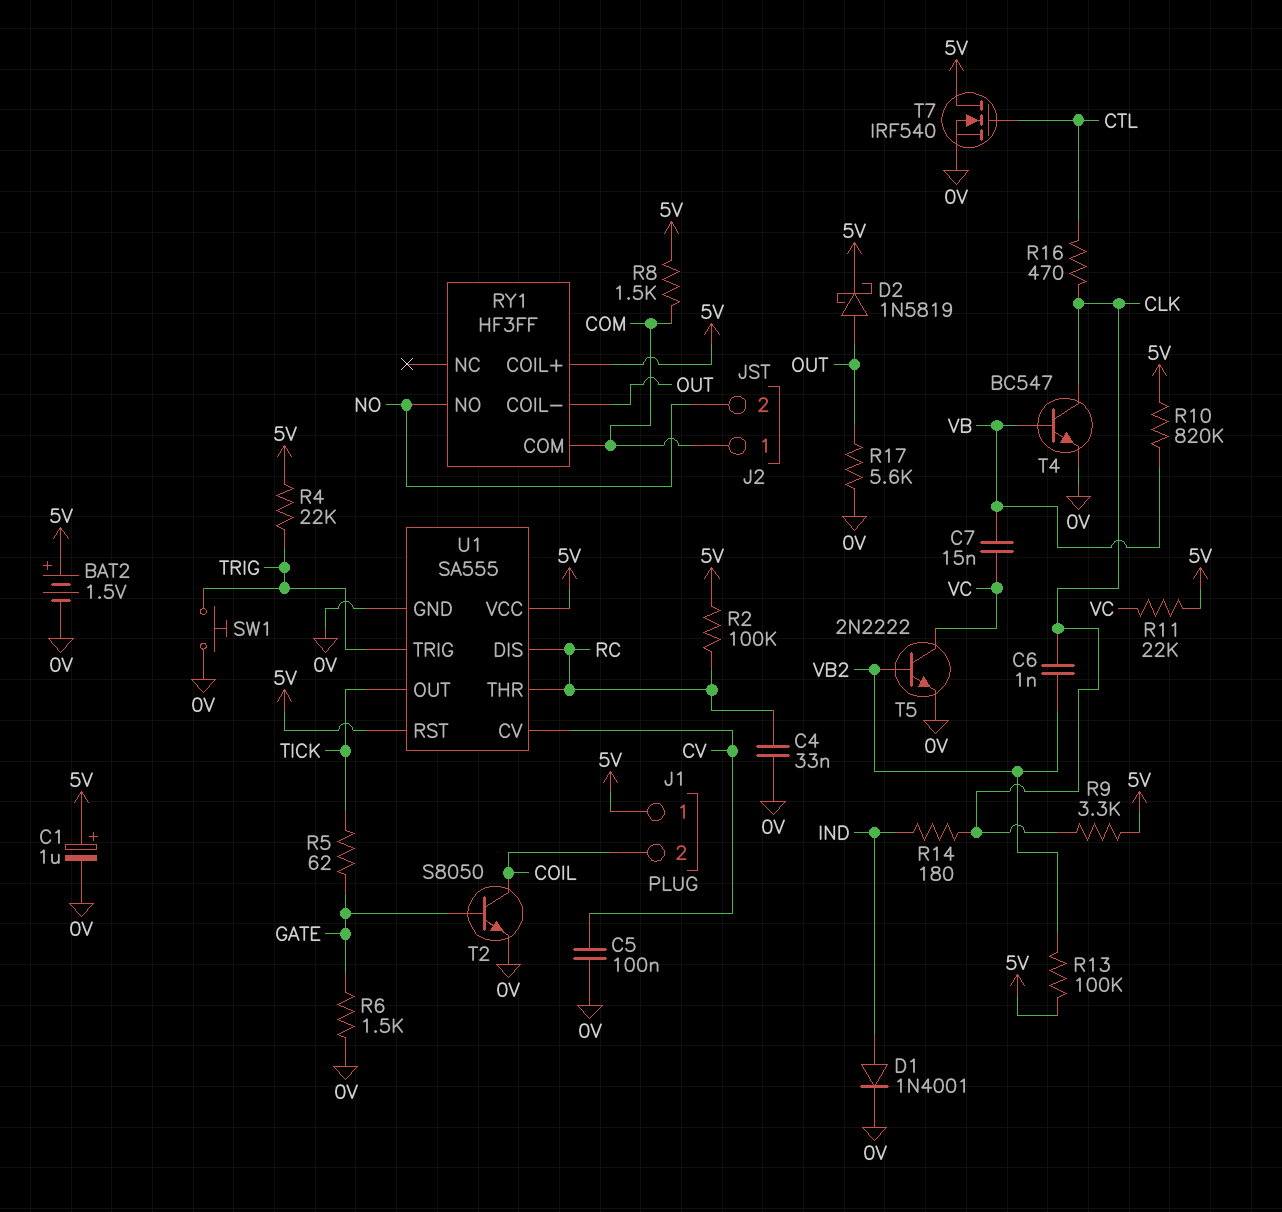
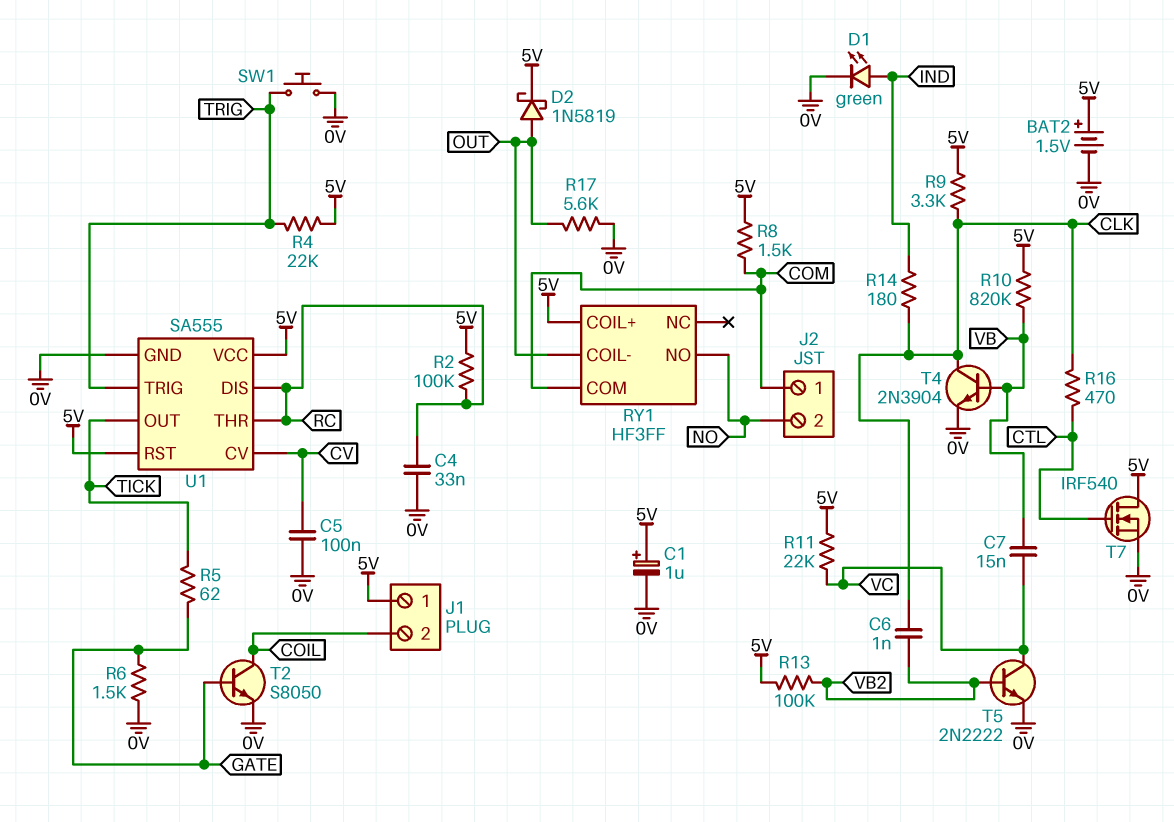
D1: diode 1N4001 (A IND, K 0V) -> LED green (A IND, K 0V)
T4: NPN BC547 (B VB, C CLK, E 0V) -> NPN 2N3904 (B VB, C CLK, E 0V)

